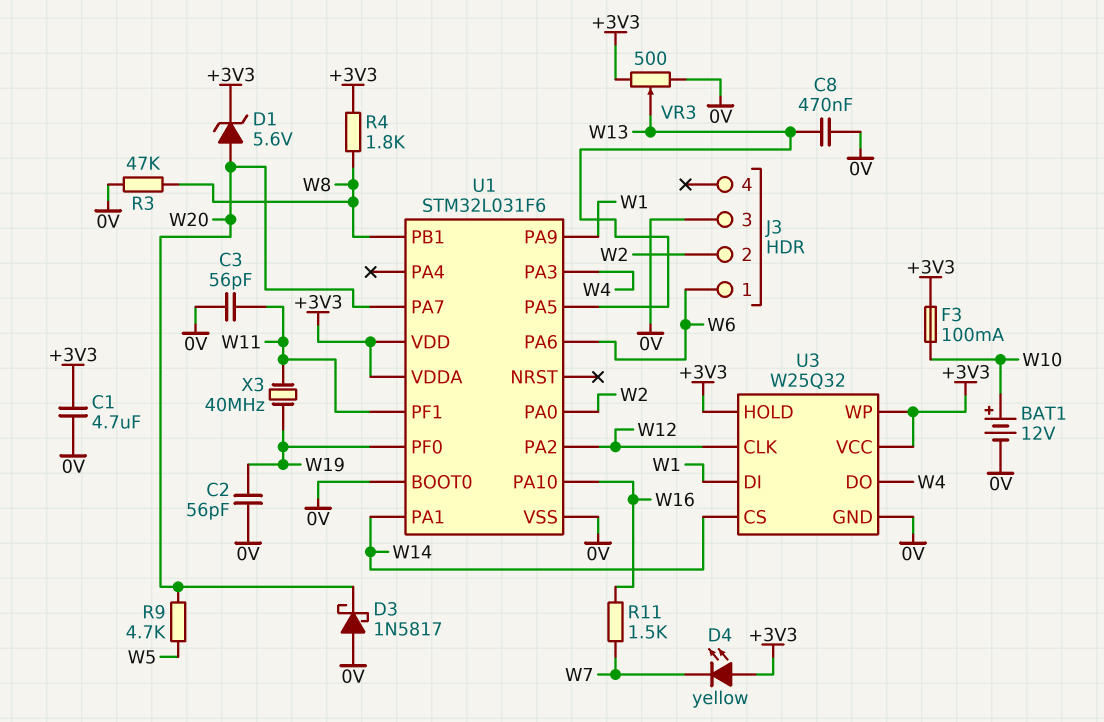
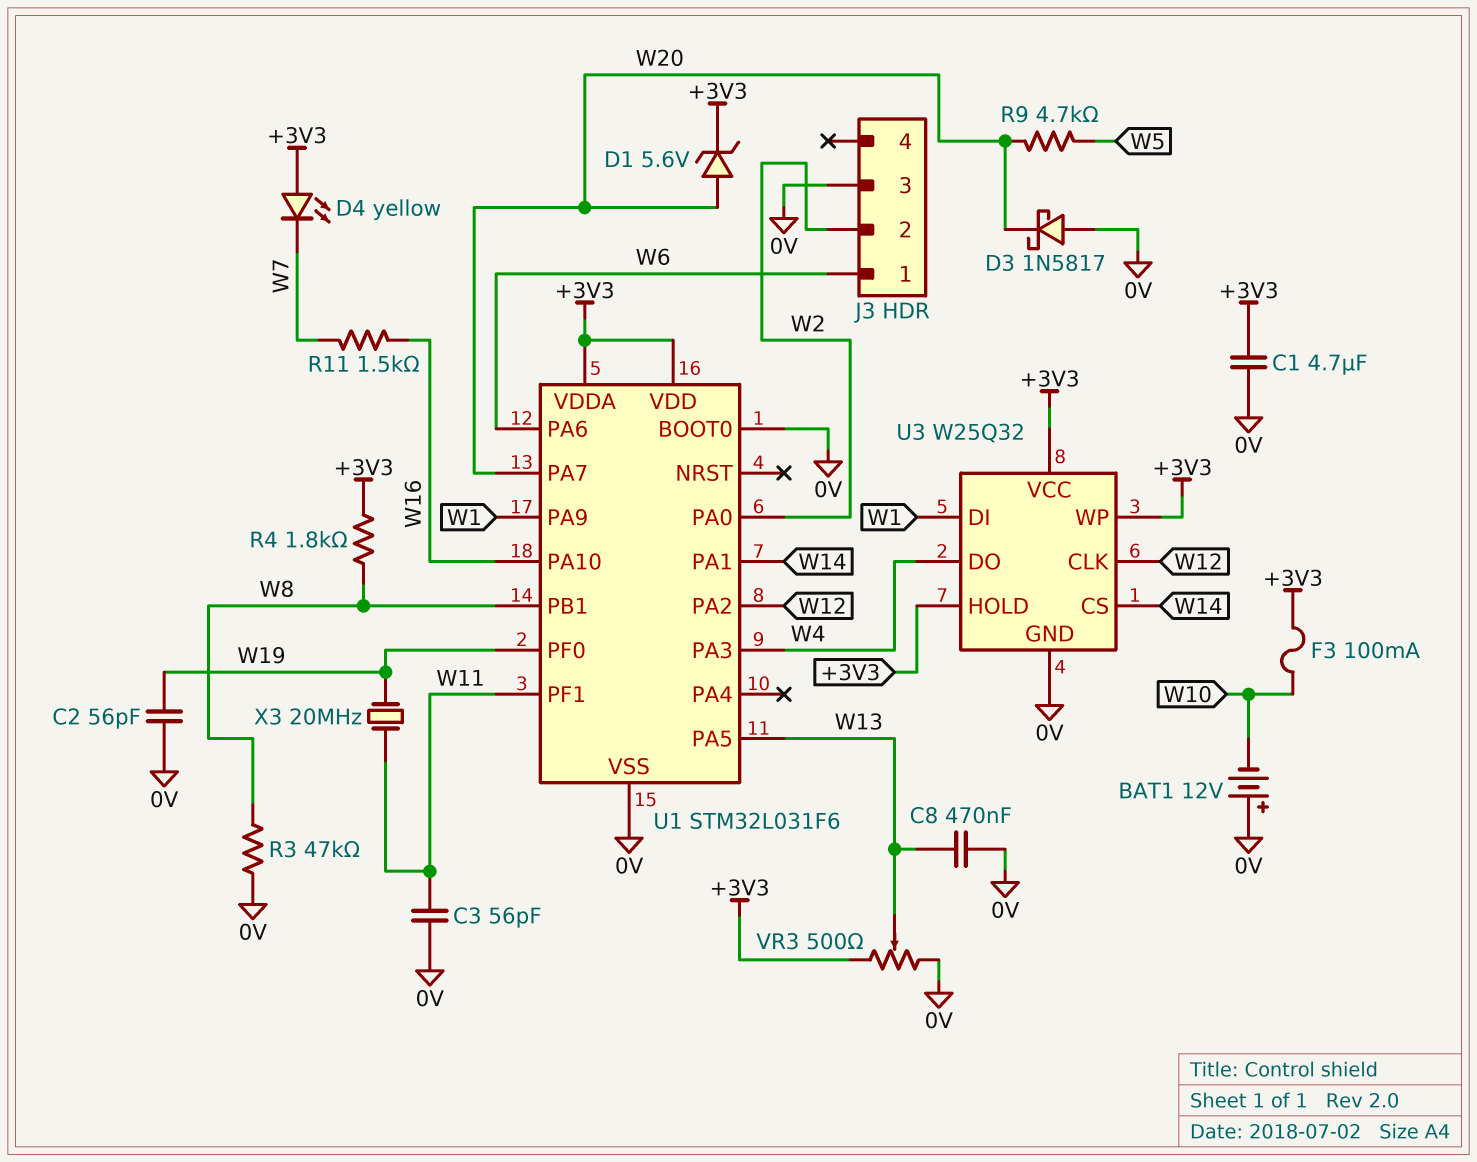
BAT1: 12V (plus W10, minus 0V) -> 12V (plus 0V, minus W10)
X3: 40MHz (W11, W19) -> 20MHz (W11, W19)

